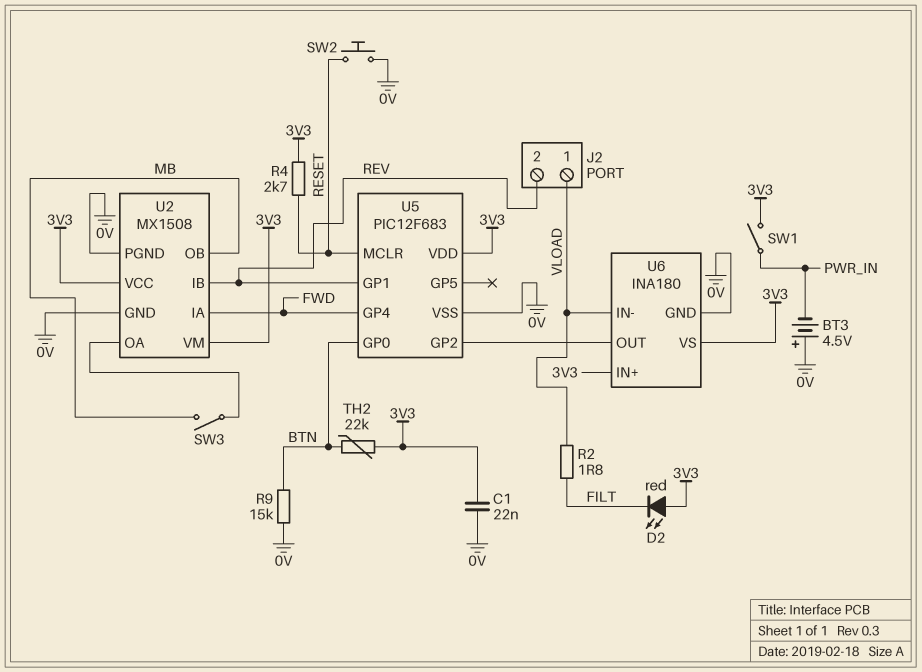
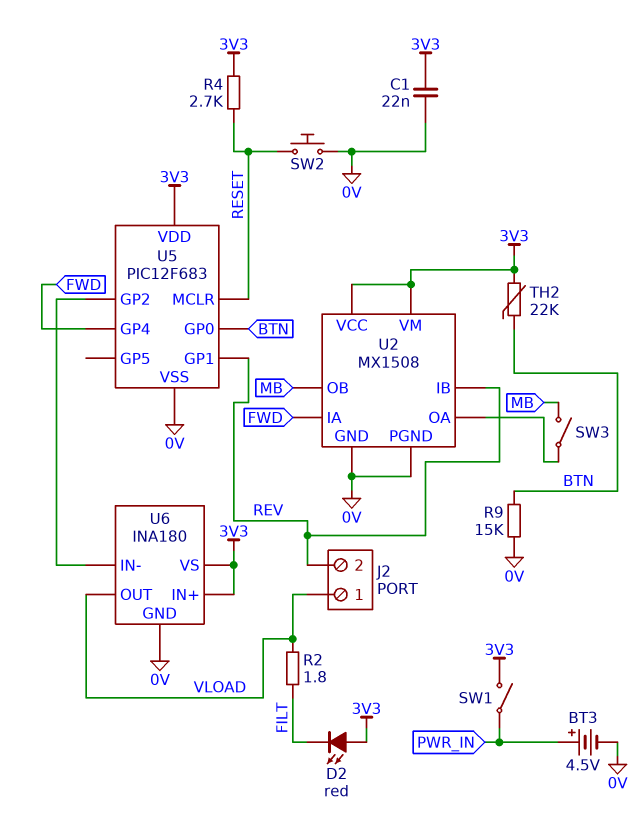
BT3: 4.5V (plus 0V, minus PWR_IN) -> 4.5V (plus PWR_IN, minus 0V)
U6 pin IN-: VLOAD -> U5/GP2
U6 pin OUT: U5/GP2 -> VLOAD

